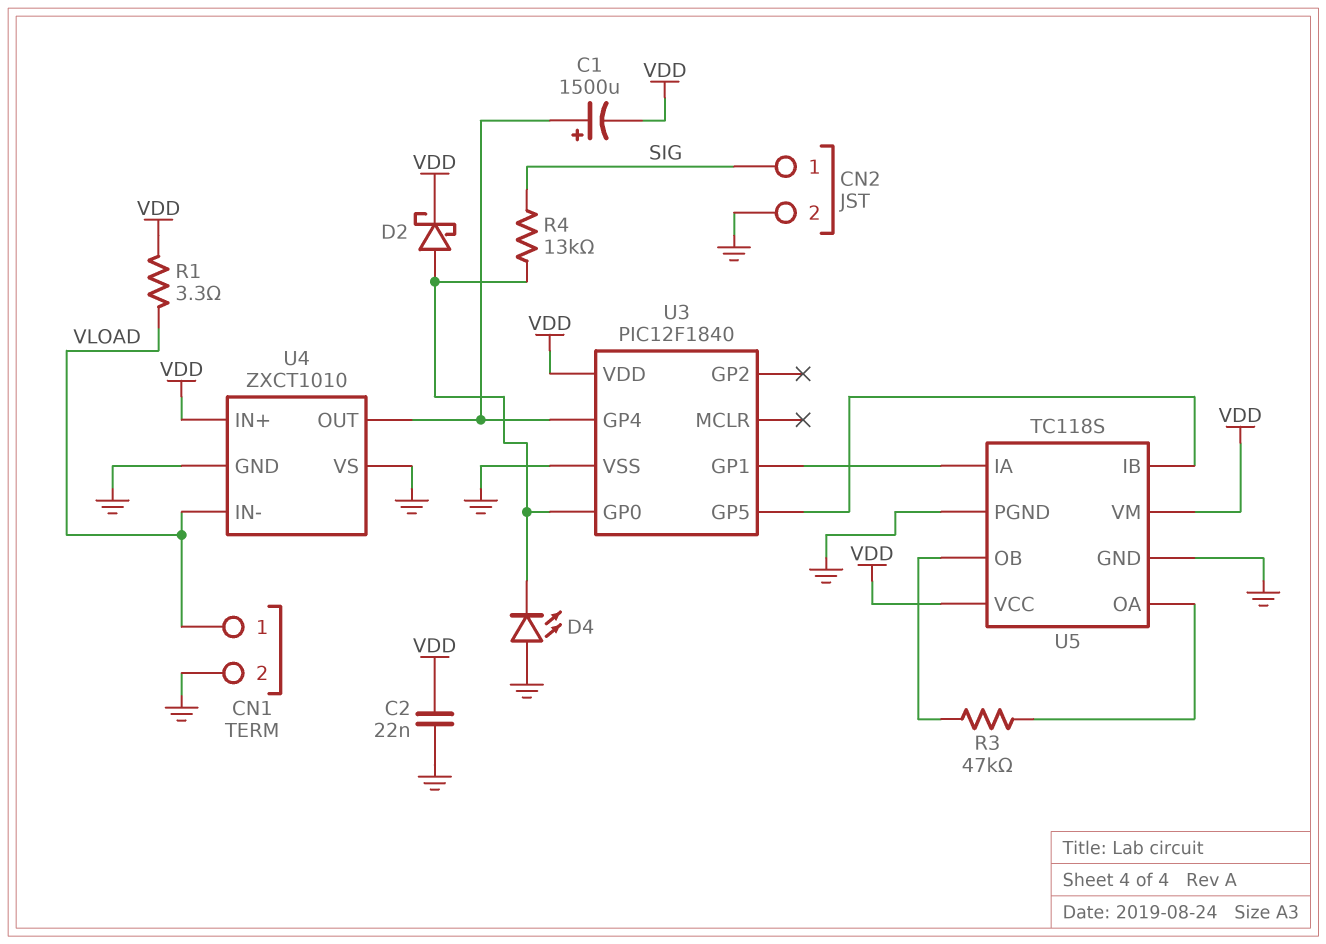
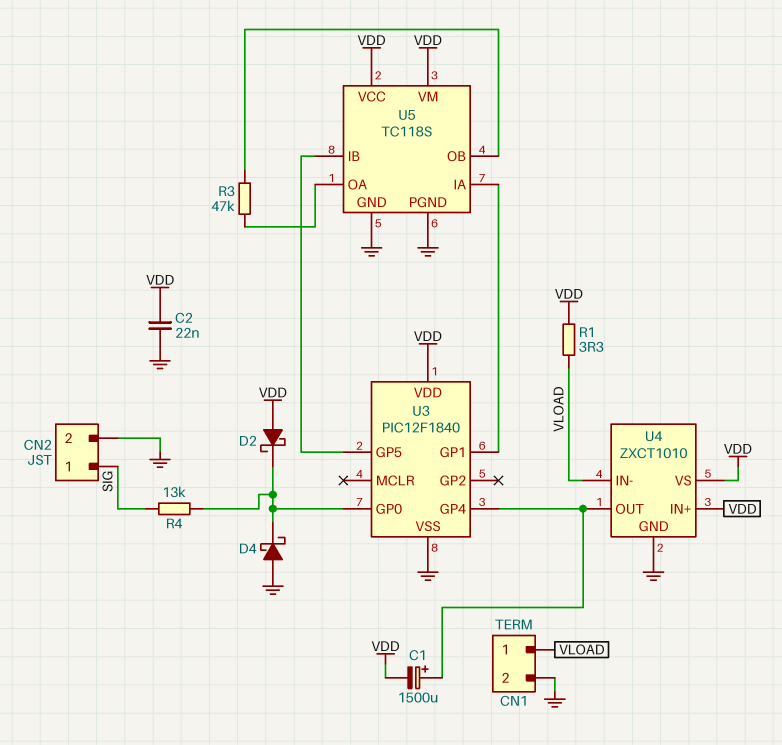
D2: schottky (A U3/GP0, K VDD) -> schottky (A VDD, K U3/GP0)
D4: LED (A GND, K U3/GP0) -> schottky (A GND, K U3/GP0)
U4 pin VS: GND -> VDD

